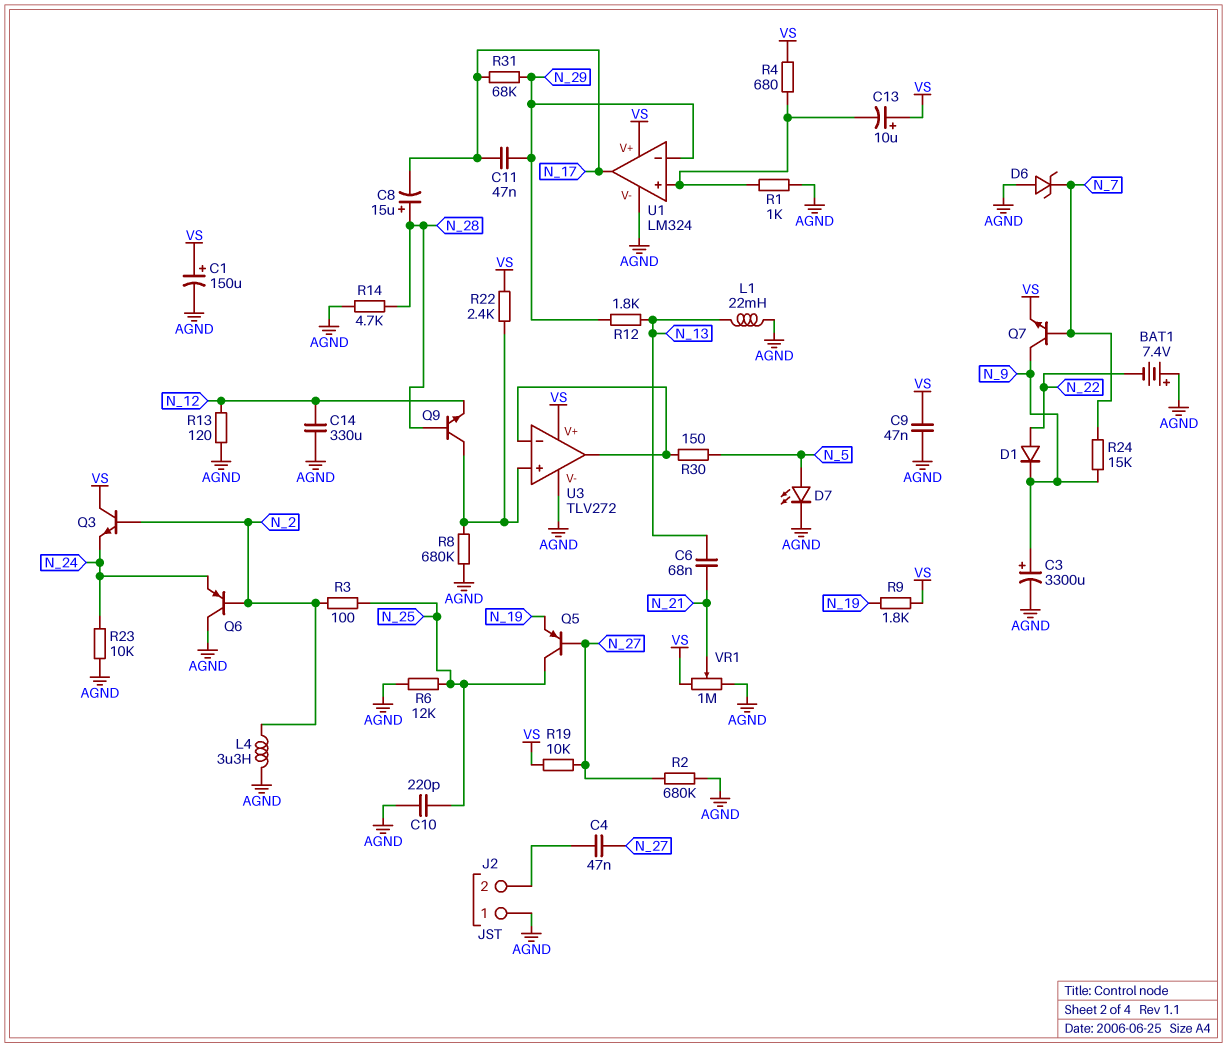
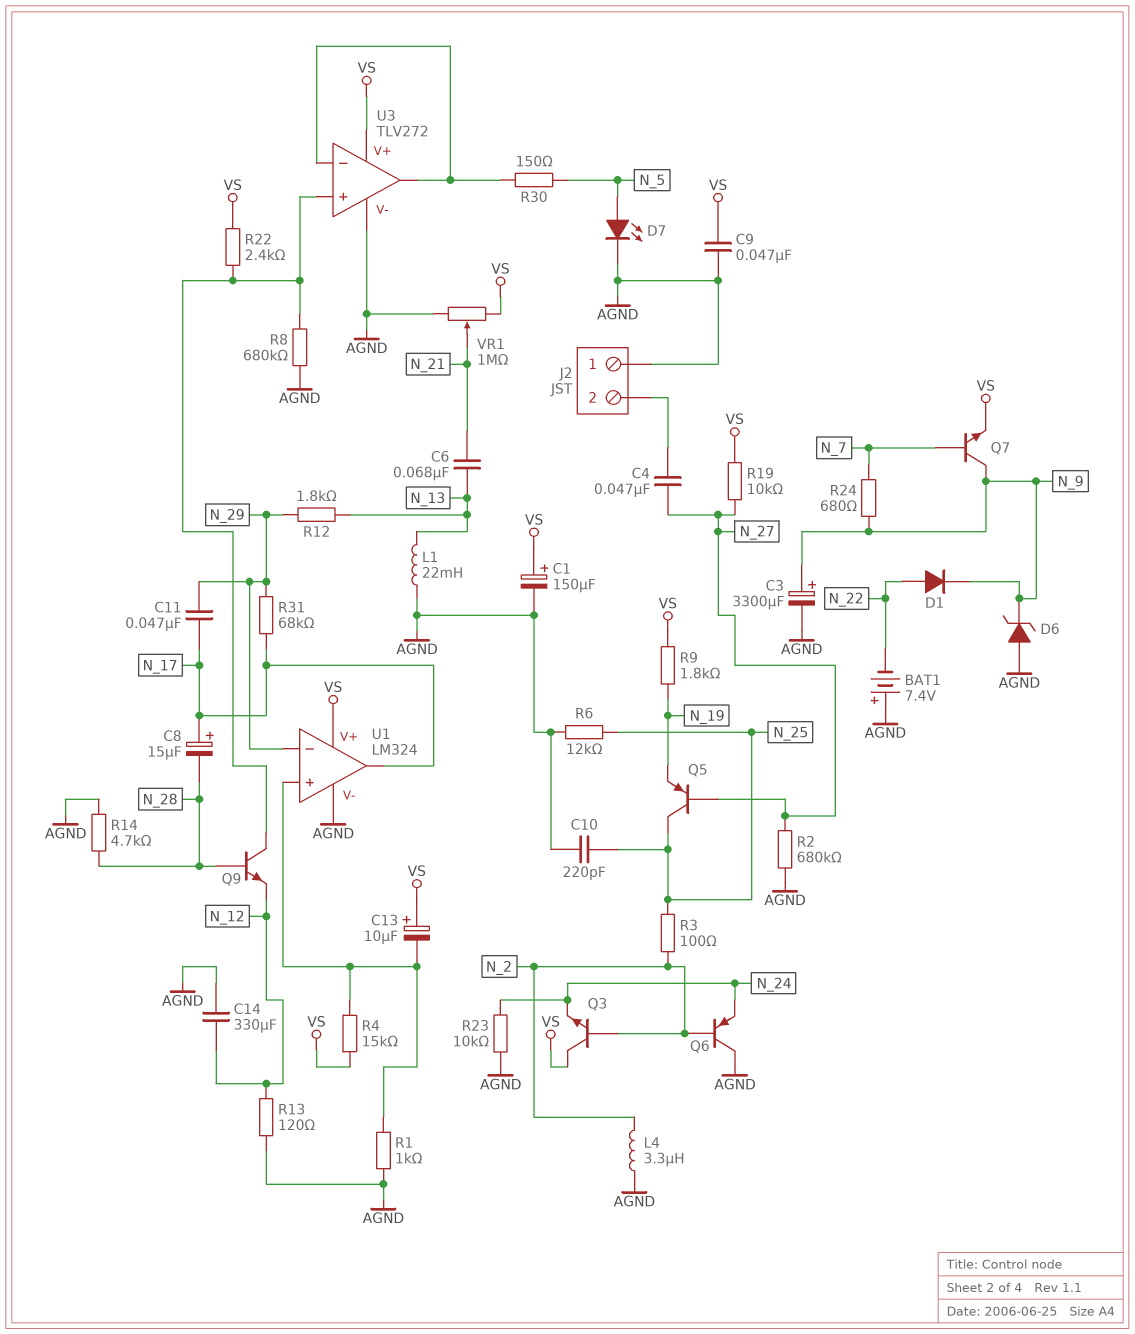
C8: 15uF (plus N_28, minus N_17) -> 15uF (plus N_17, minus N_28)
D6: zener (A AGND, K N_7) -> zener (A AGND, K N_9)
R4: 680 (U1/in+, VS) -> 15k (U1/in+, VS)
R24: 15k (N_7, N_9) -> 680 (N_7, N_9)

